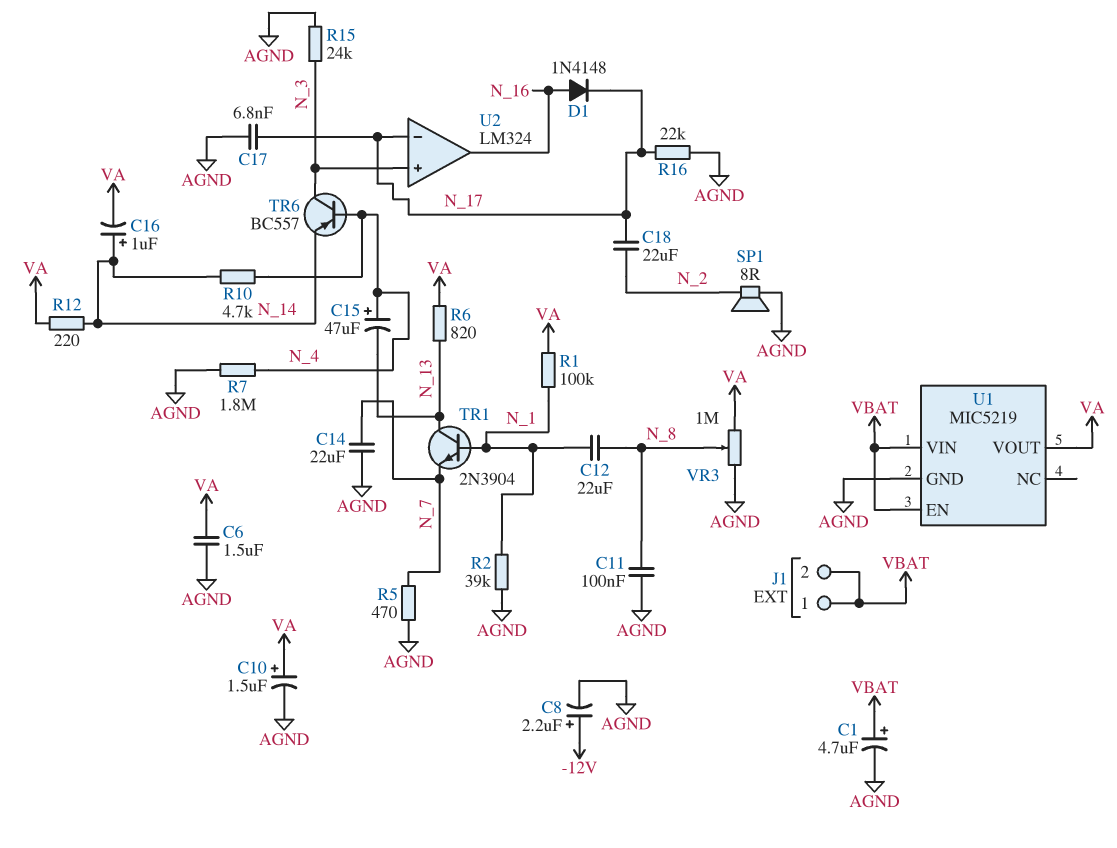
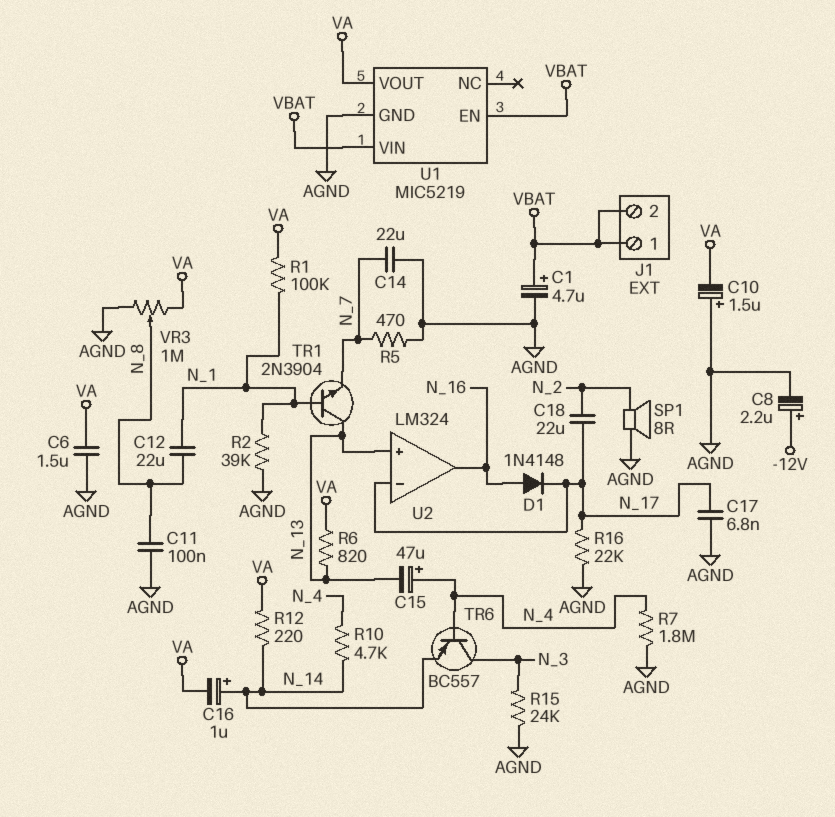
C10: 1.5uF (plus VA, minus AGND) -> 1.5uF (plus AGND, minus VA)
U2 pin in+: N_3 -> N_13

